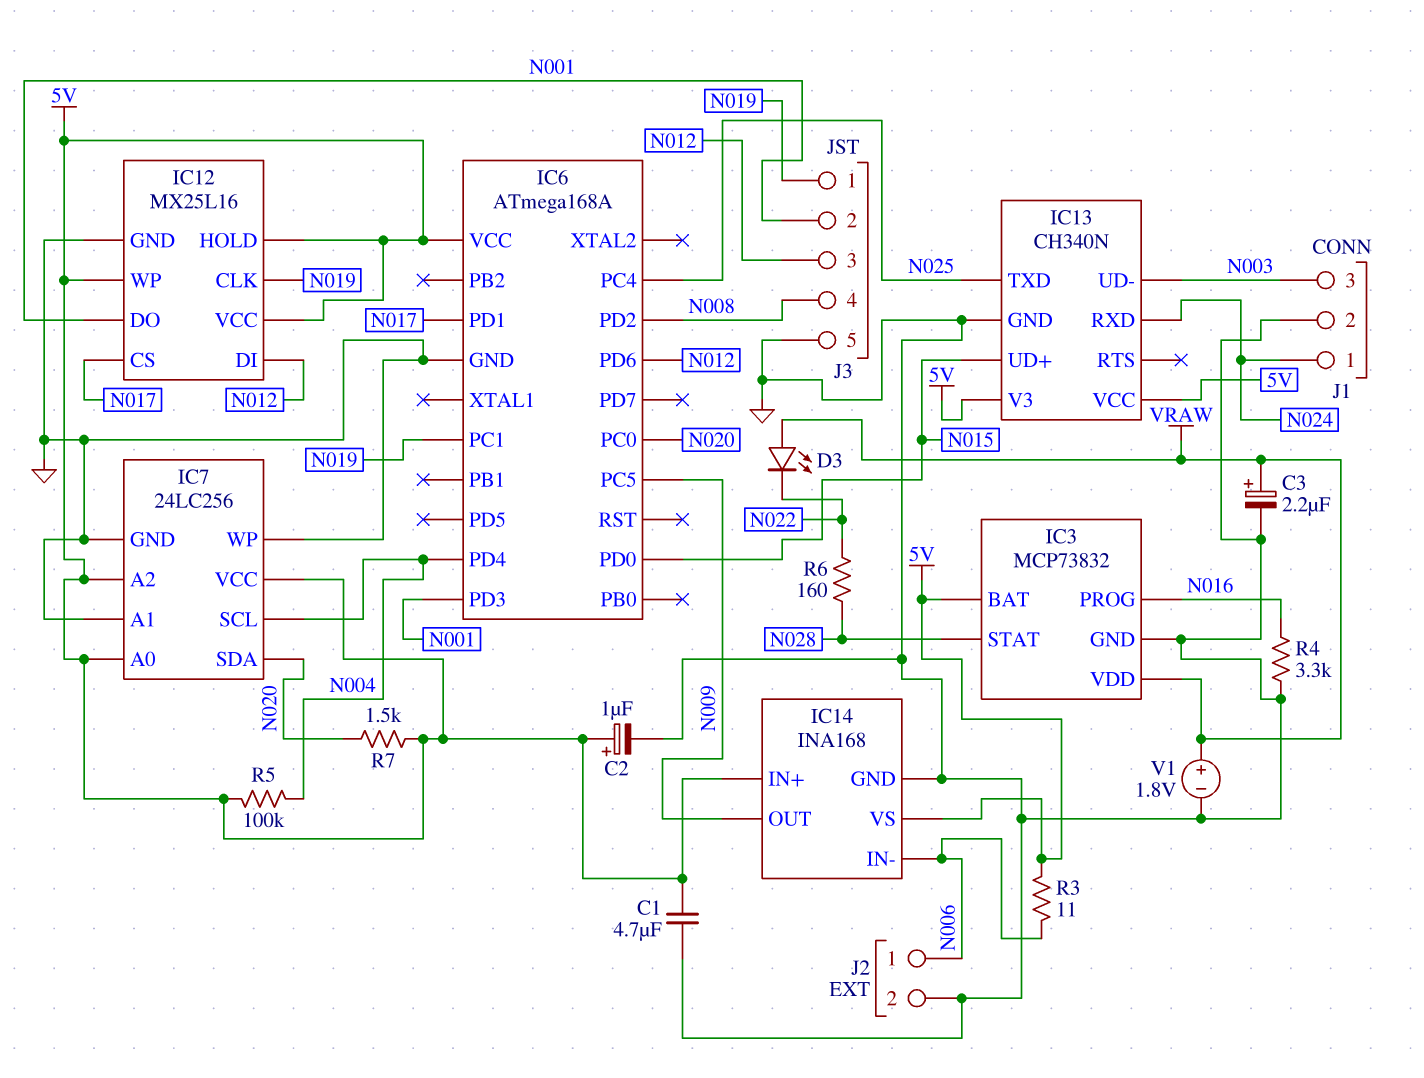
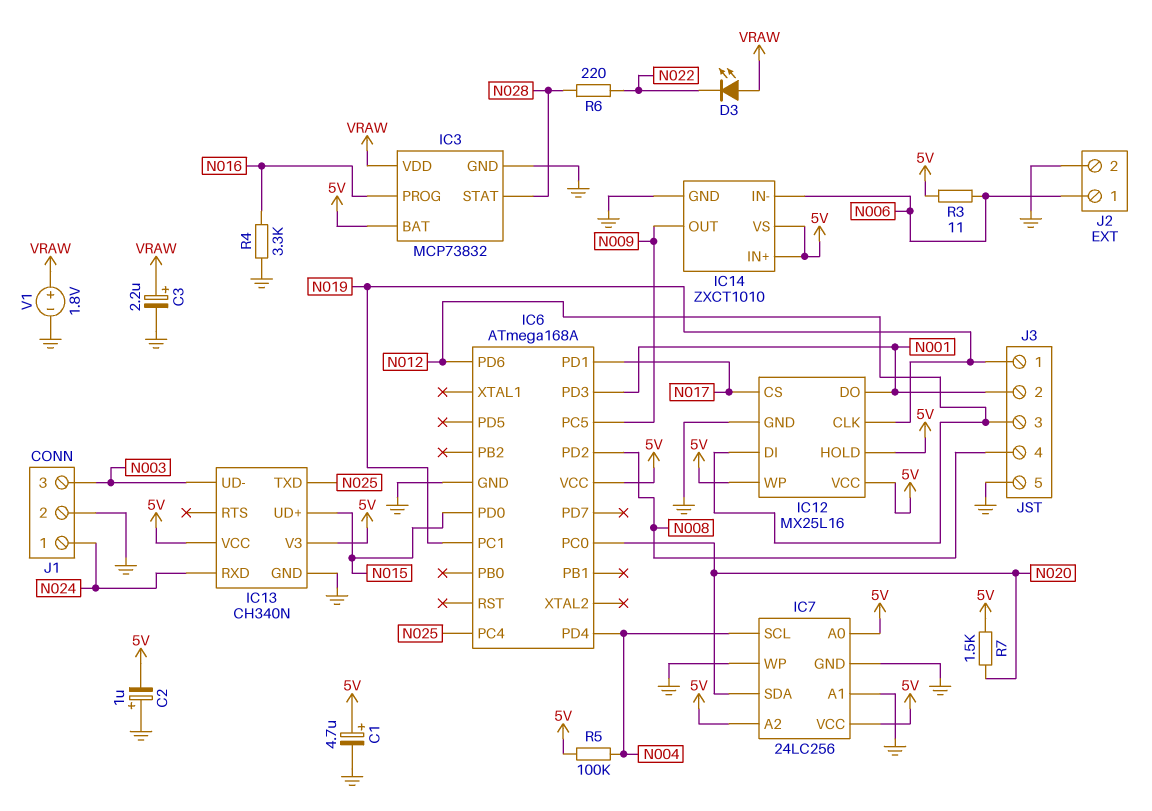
C1: 4.7uF (5V, GND) -> 4.7uF (plus 5V, minus GND)
C2: 1uF (plus 5V, minus GND) -> 1uF (plus GND, minus 5V)
IC14: INA168 -> ZXCT1010
R6: 160 (N022, N028) -> 220 (N022, N028)

